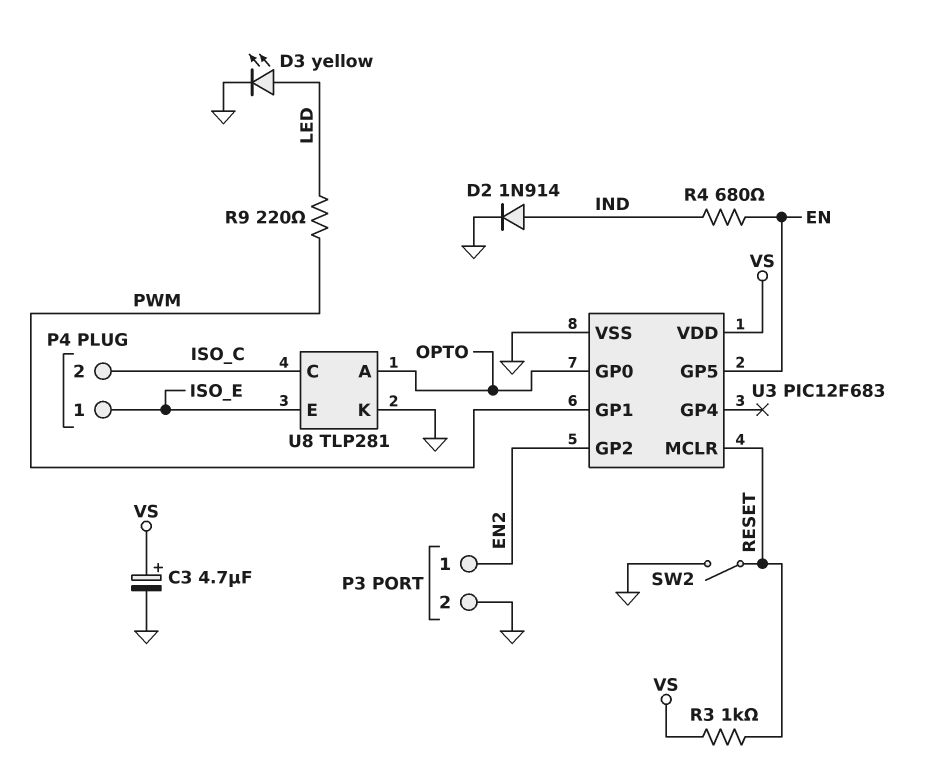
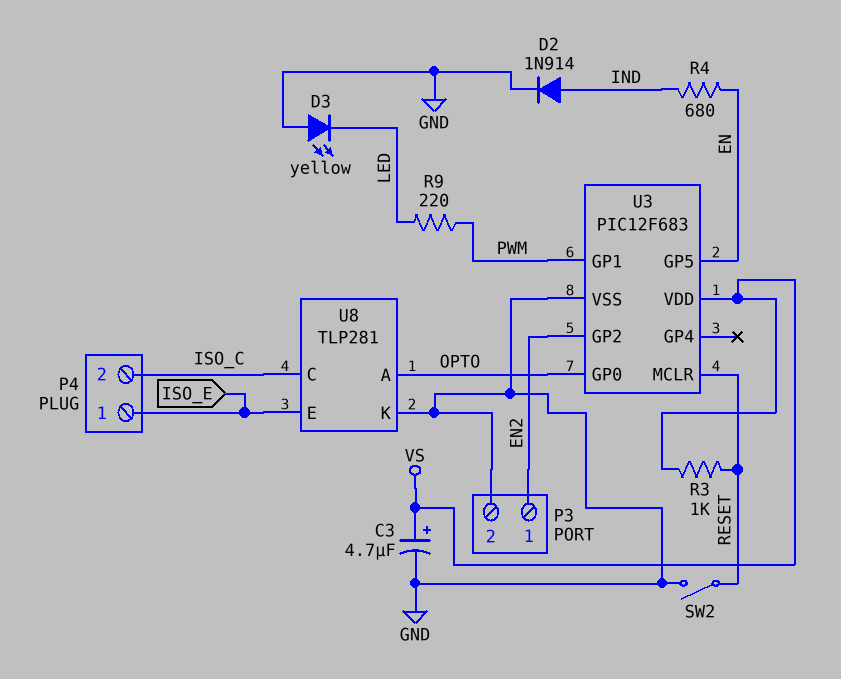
D3: LED yellow (A LED, K GND) -> LED yellow (A GND, K LED)

